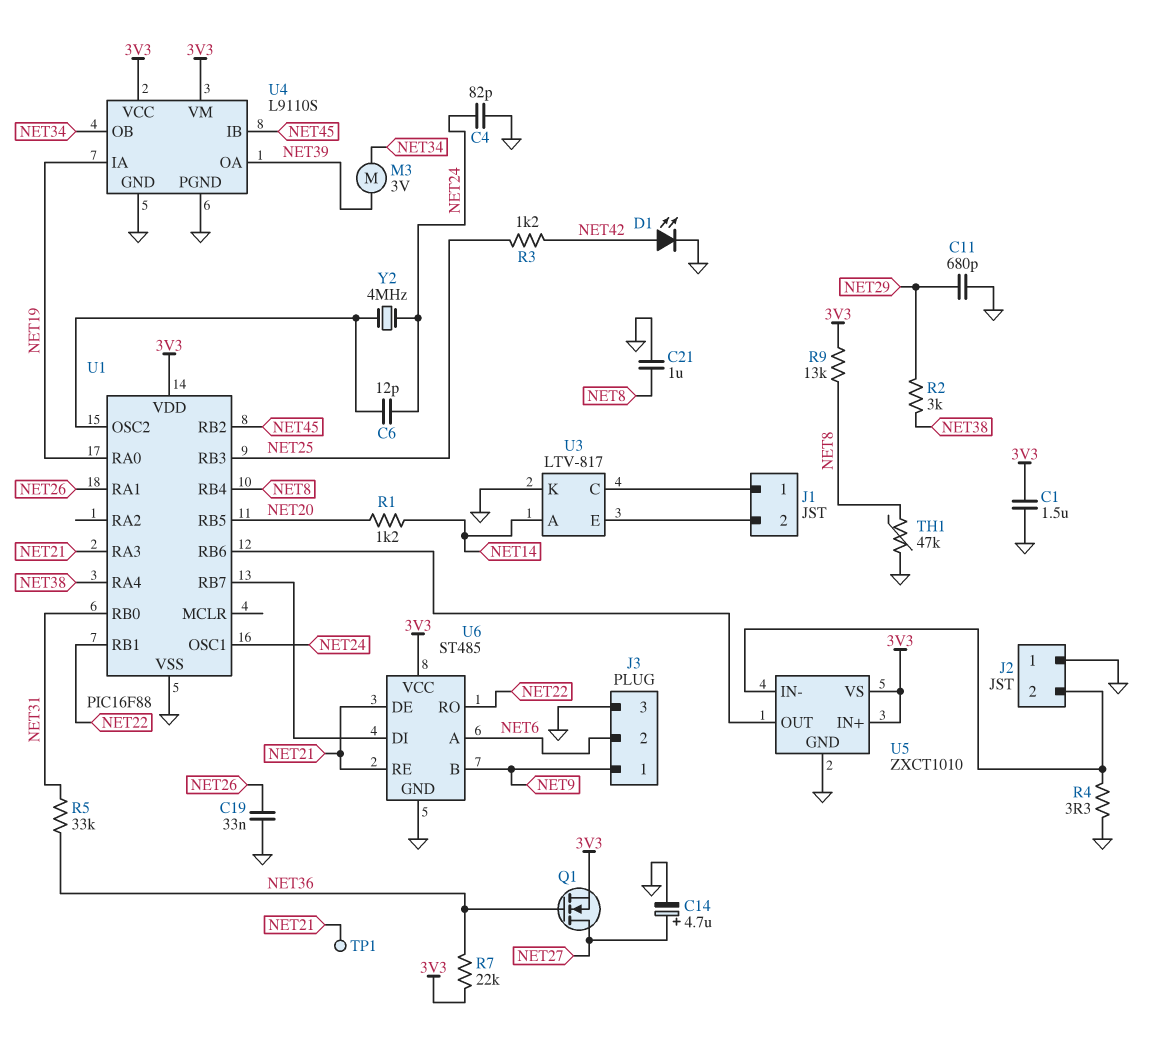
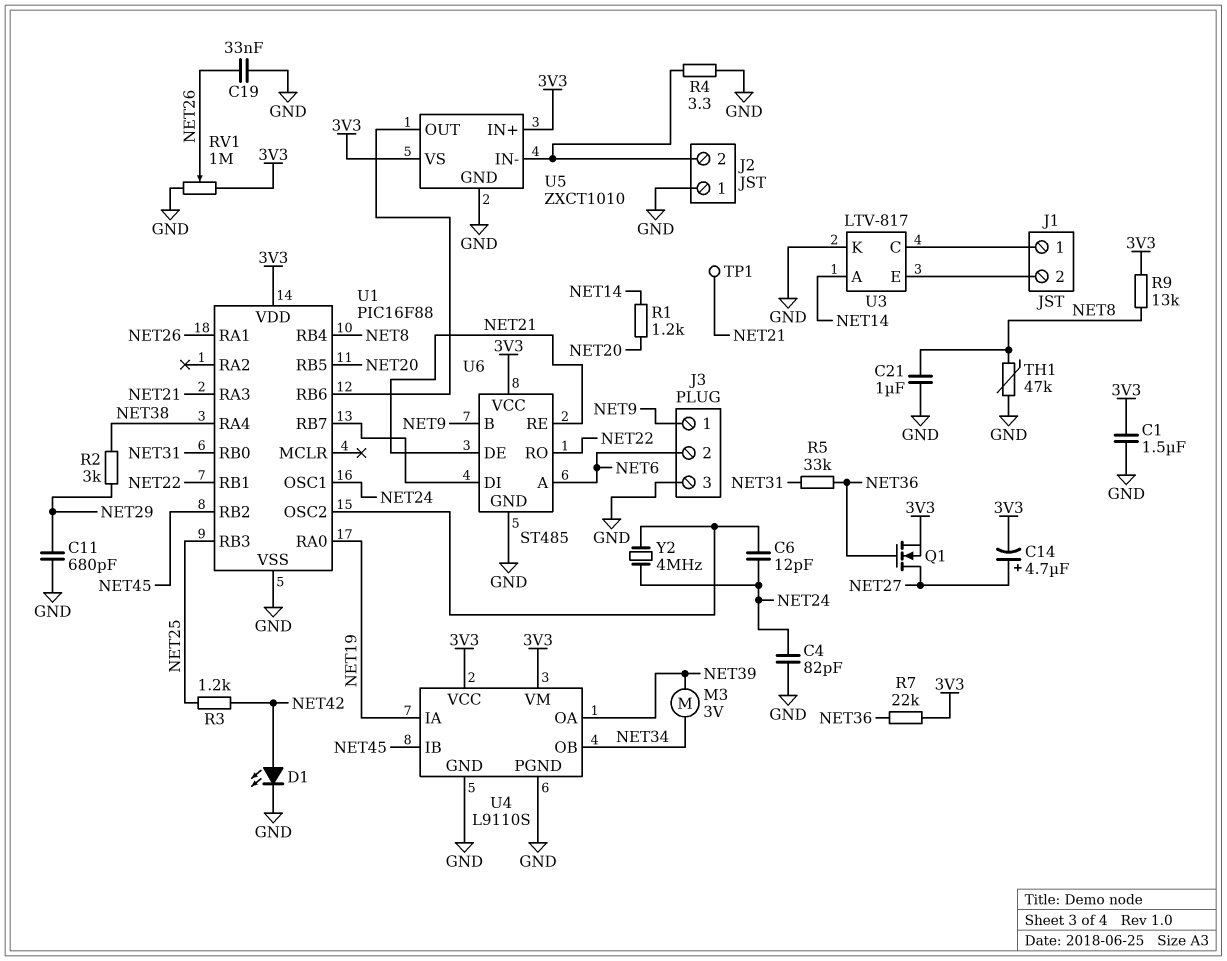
C14: 4.7uF (plus NET27, minus GND) -> 4.7uF (plus NET27, minus 3V3)
RV1: none -> 1M (3V3, GND, wiper NET26)

